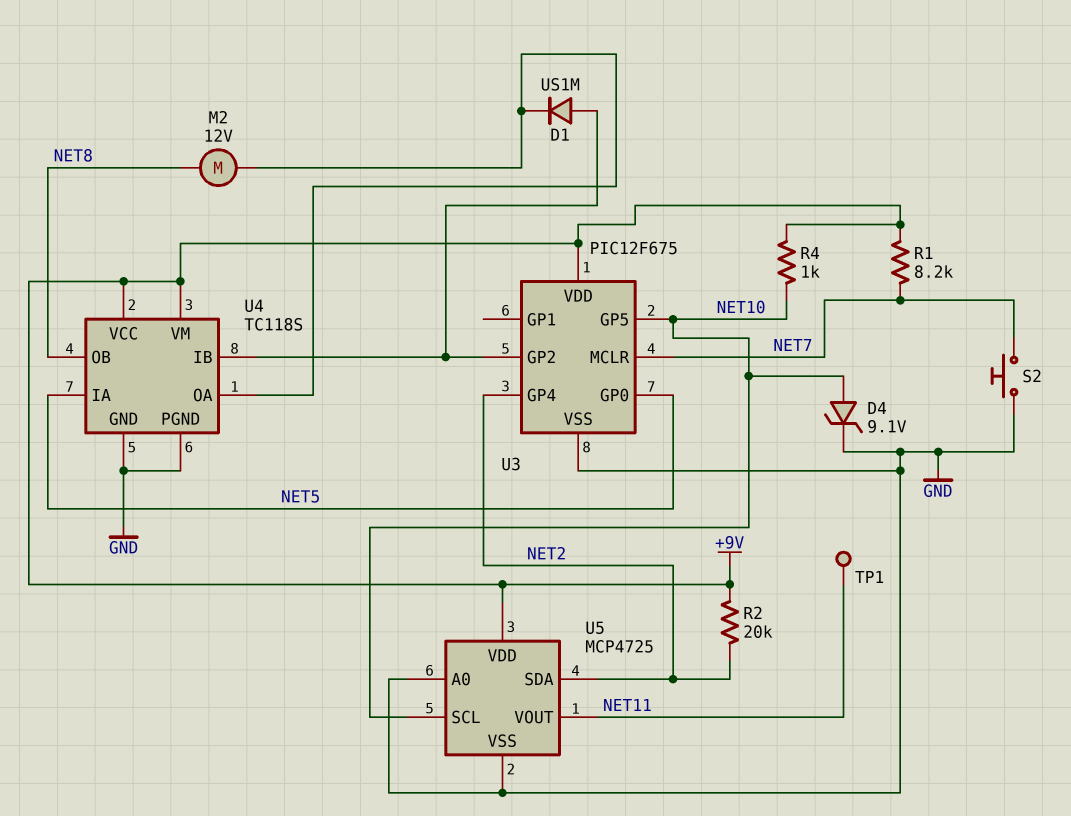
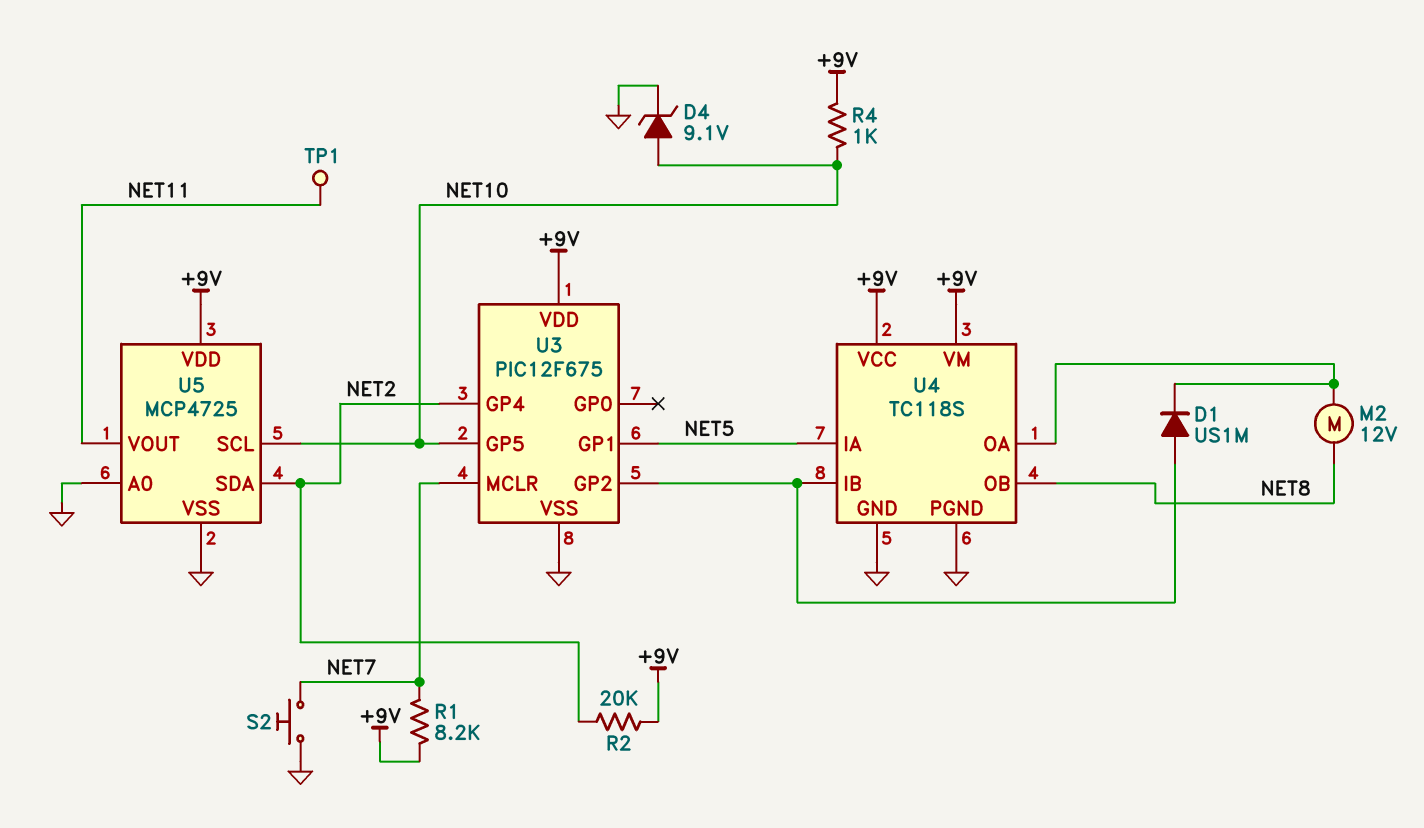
U3 pin GP0: NET5 -> none
U3 pin GP1: none -> NET5

